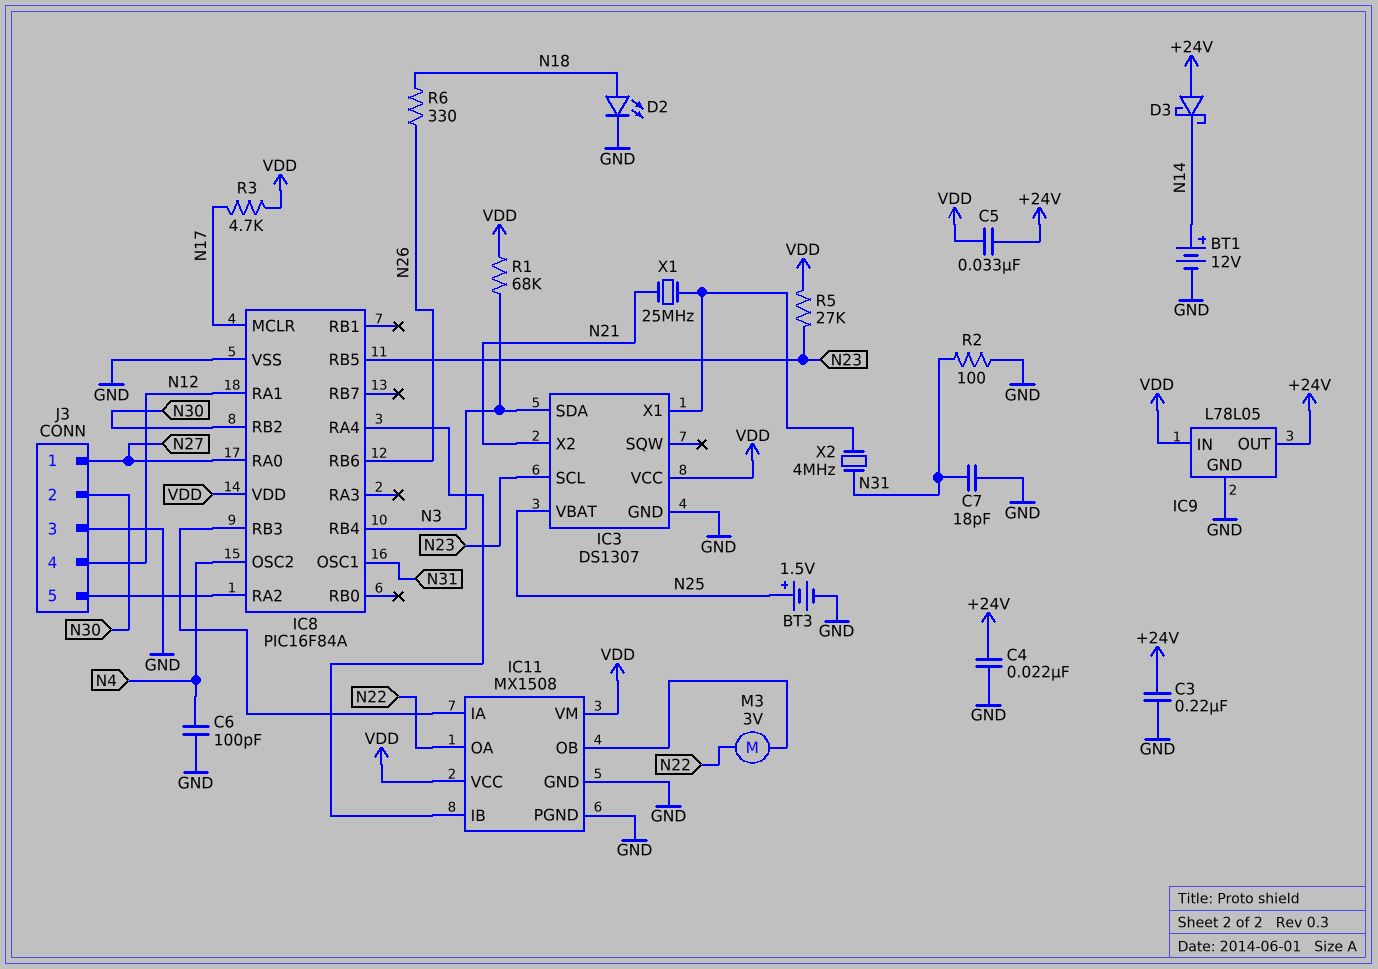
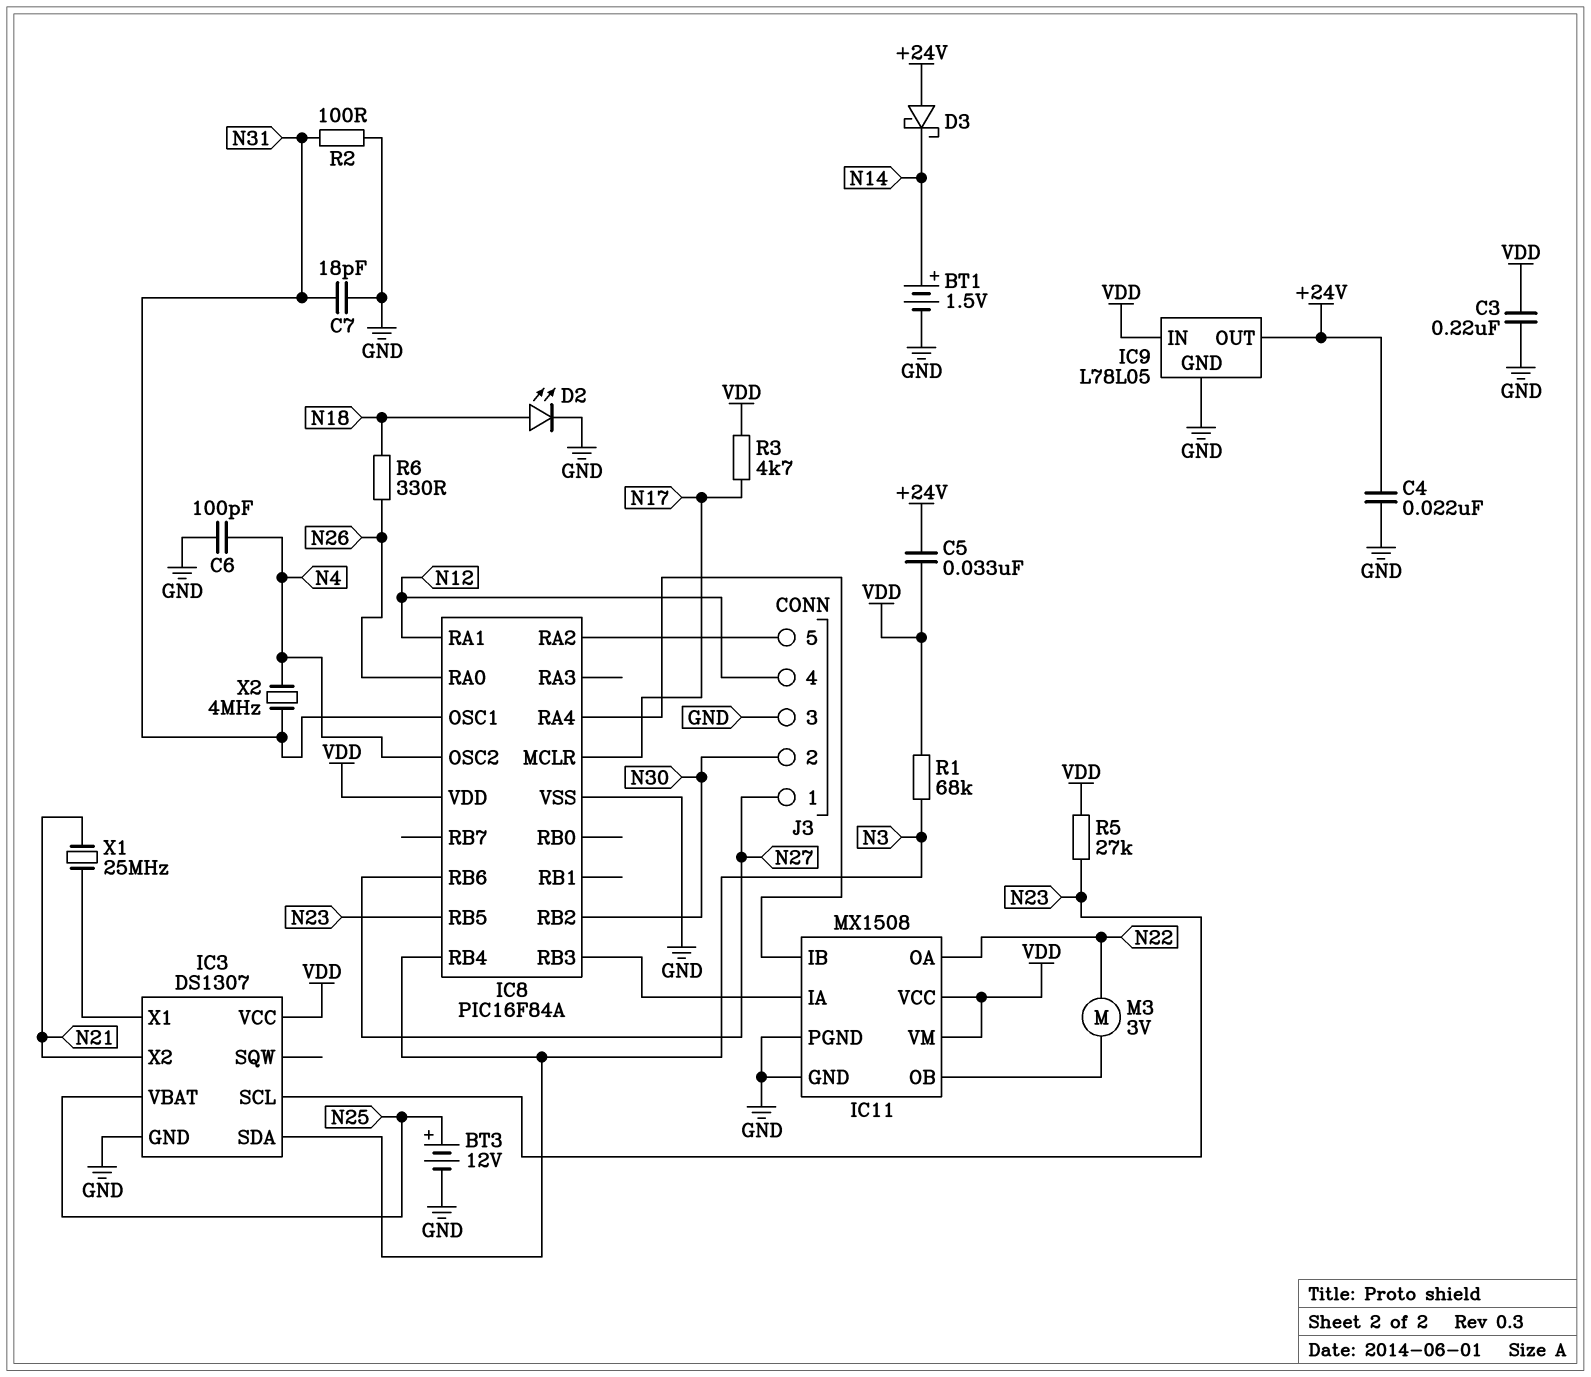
BT1: 12V (plus N14, minus GND) -> 1.5V (plus N14, minus GND)
BT3: 1.5V (plus N25, minus GND) -> 12V (plus N25, minus GND)
C3: 220nF (+24V, GND) -> 220nF (GND, VDD)
IC8 pin RA0: N27 -> N26
IC8 pin RB6: N26 -> N27
X2: 4MHz (IC3/X1, N31) -> 4MHz (N4, N31)

